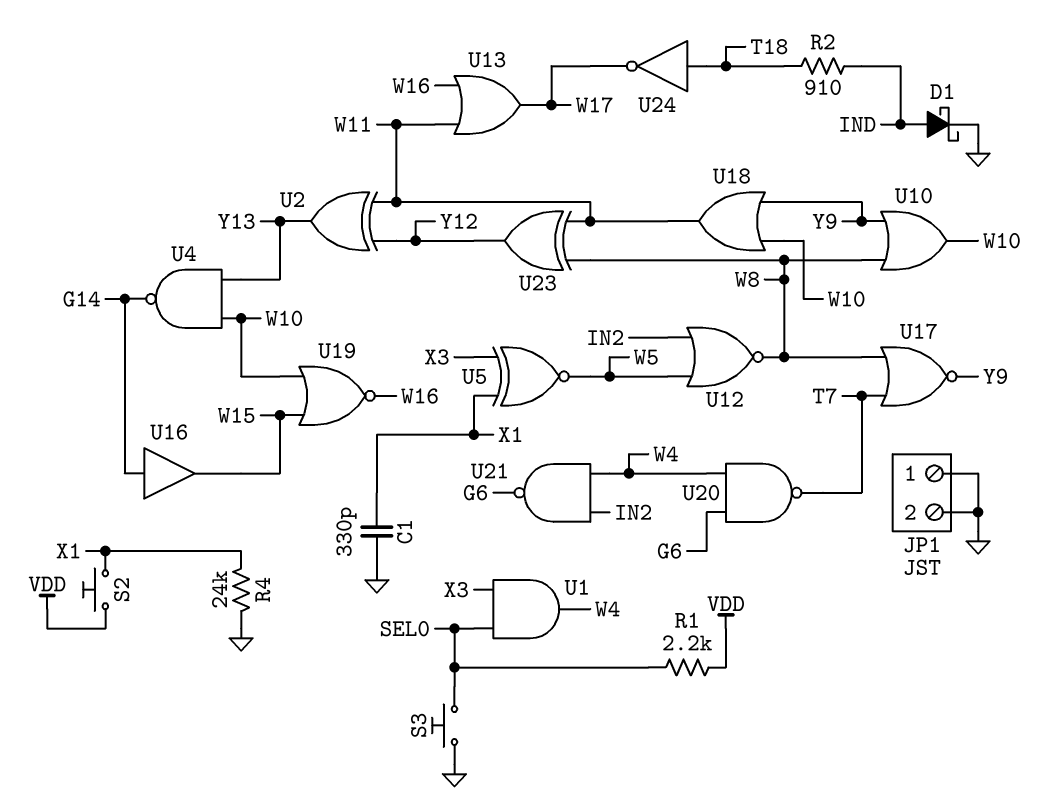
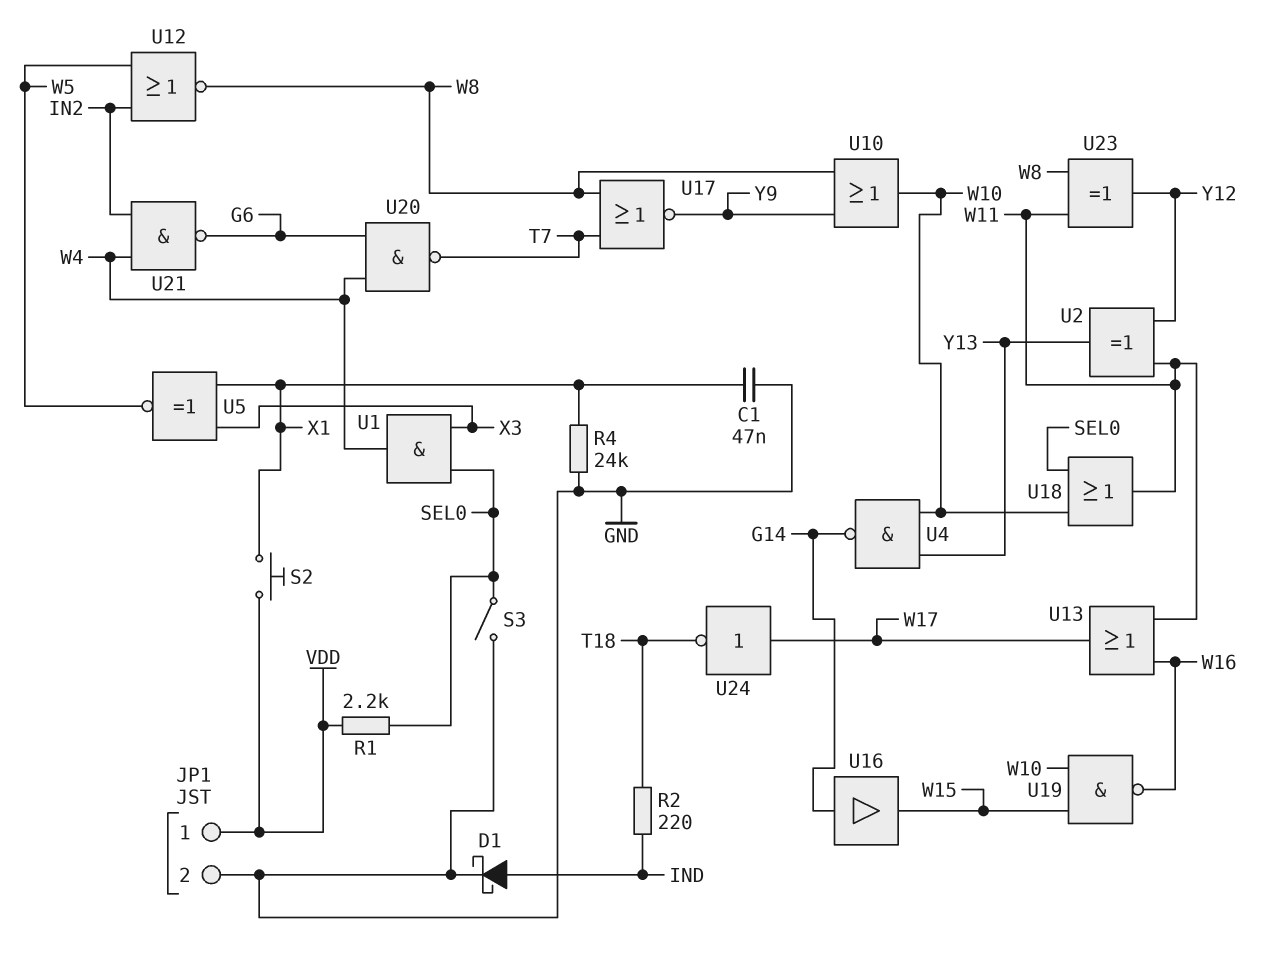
C1: 330pF (GND, X1) -> 47nF (GND, X1)
JP1 pin 1: GND -> VDD
R2: 910 (IND, T18) -> 220 (IND, T18)
S3: button (GND, SEL0) -> switch (GND, SEL0)
U18: OR (in W10, in Y9, out W11) -> OR (in SEL0, in W10, out W11)
U19: NOR (in W10, in W15, out W16) -> NAND (in W10, in W15, out W16)
U24: NOT (in T18, out W17) -> NOT (in W17, out T18)

